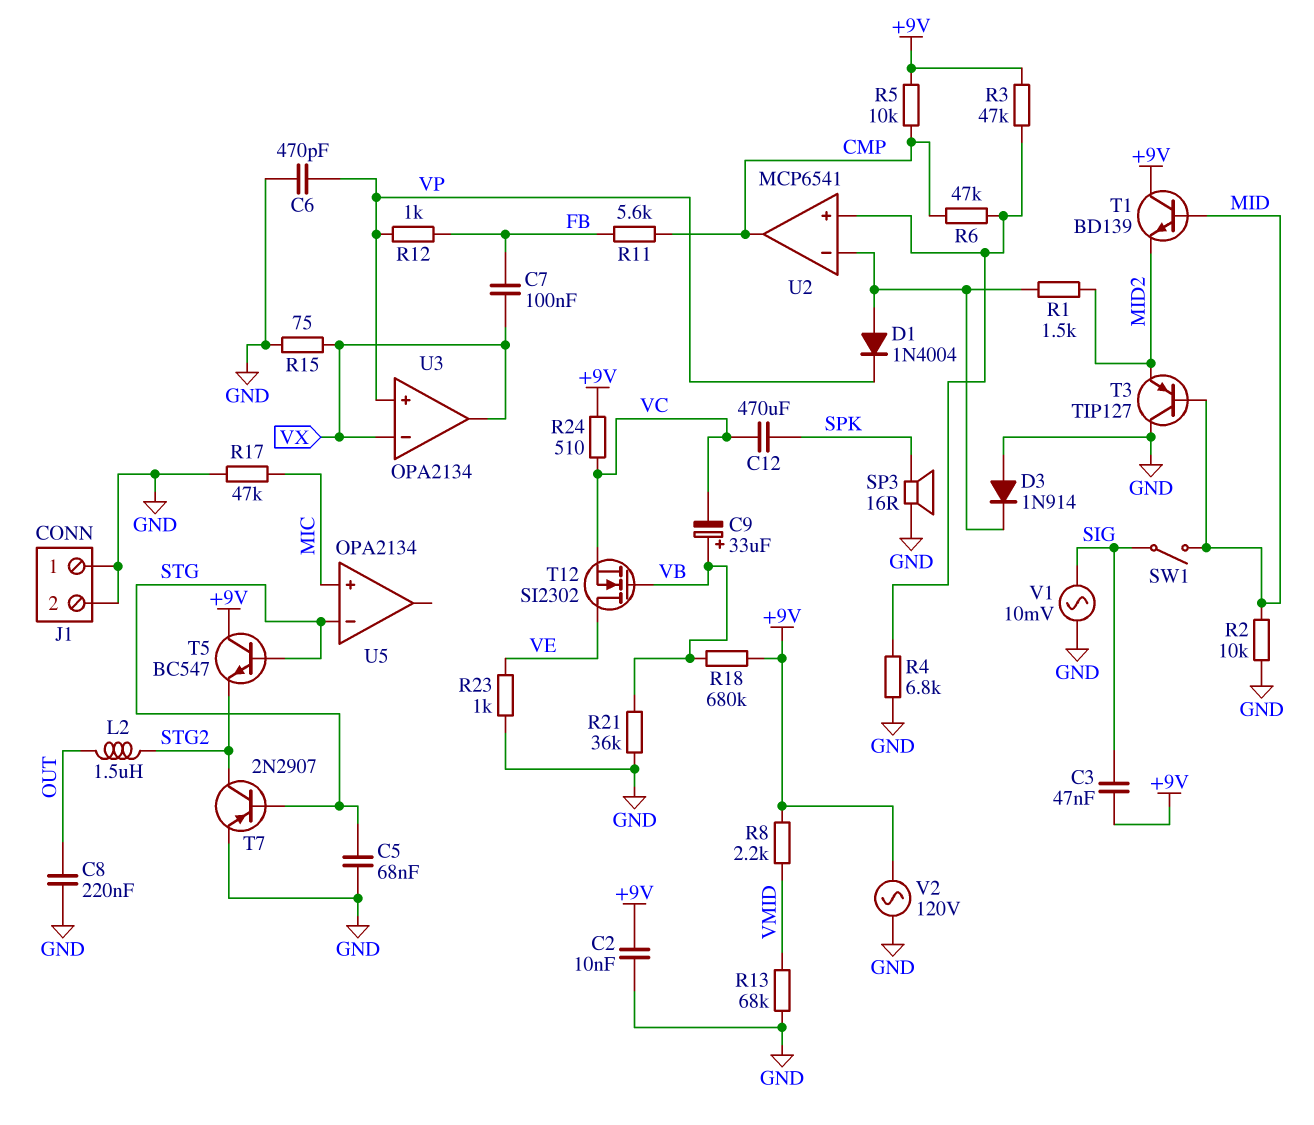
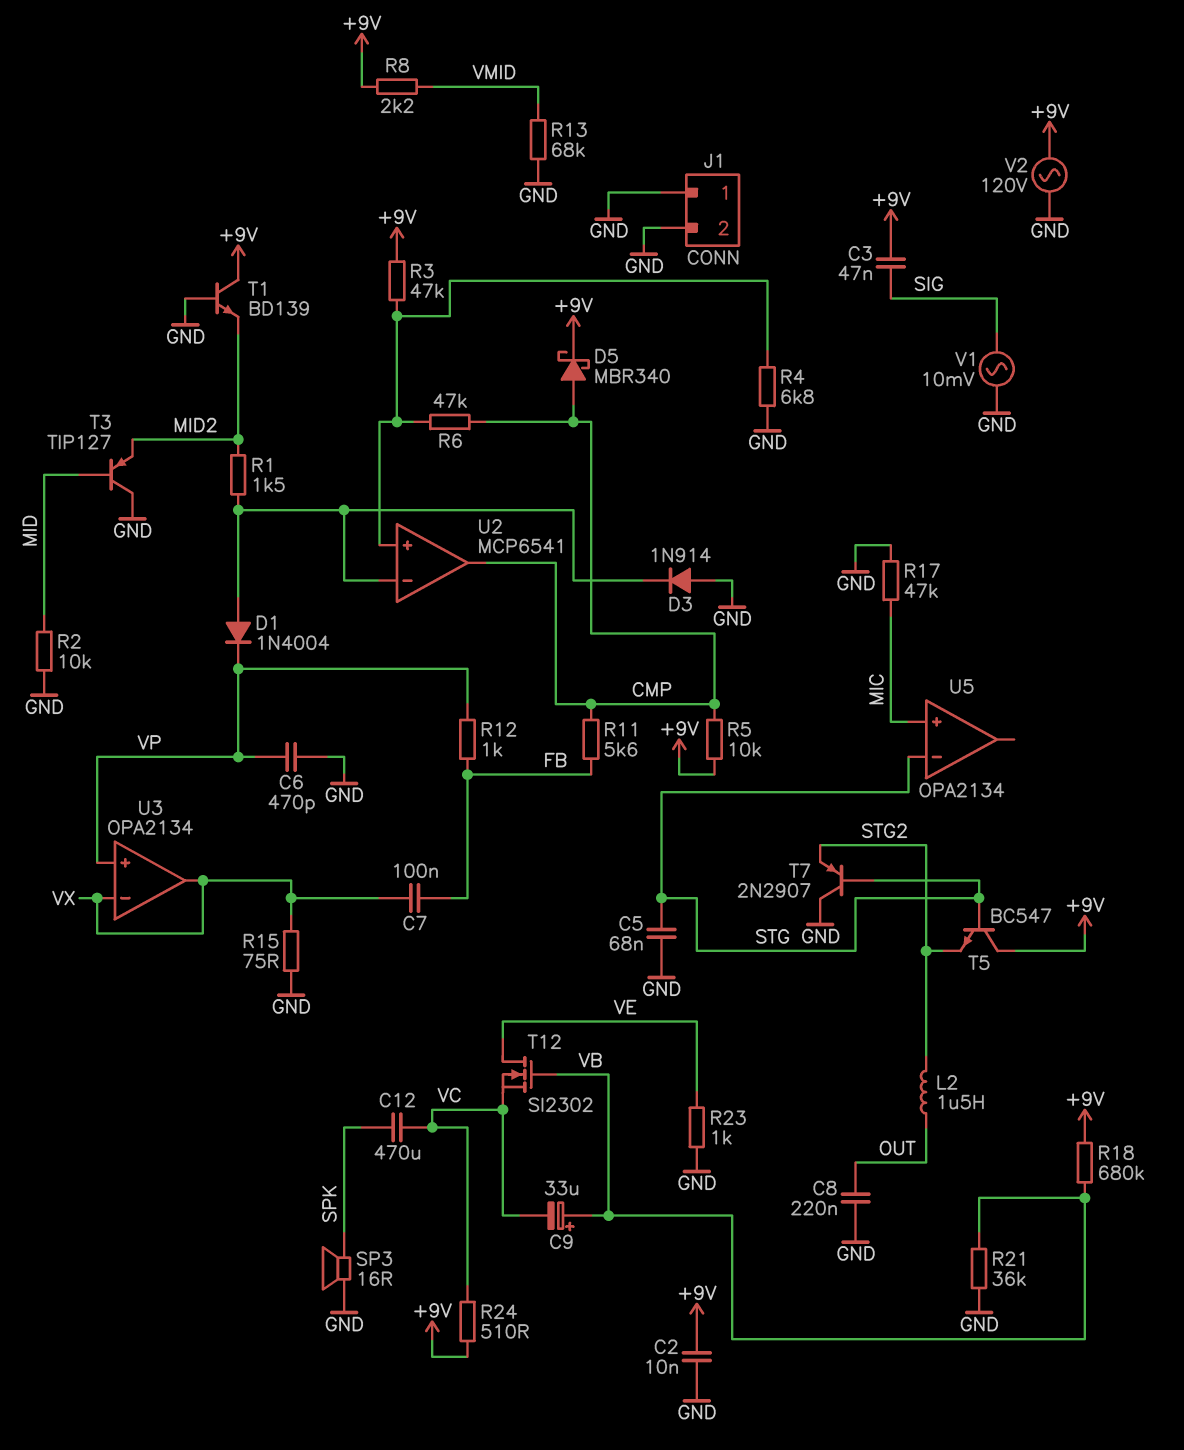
D5: none -> schottky MBR340 (A CMP, K +9V)
SW1: switch (MID, SIG) -> none
T1: NPN BD139 (B MID, C +9V, E MID2) -> NPN BD139 (B GND, C +9V, E MID2)
T7: PNP 2N2907 (B STG, C STG2, E GND) -> PNP 2N2907 (B STG, C GND, E STG2)

